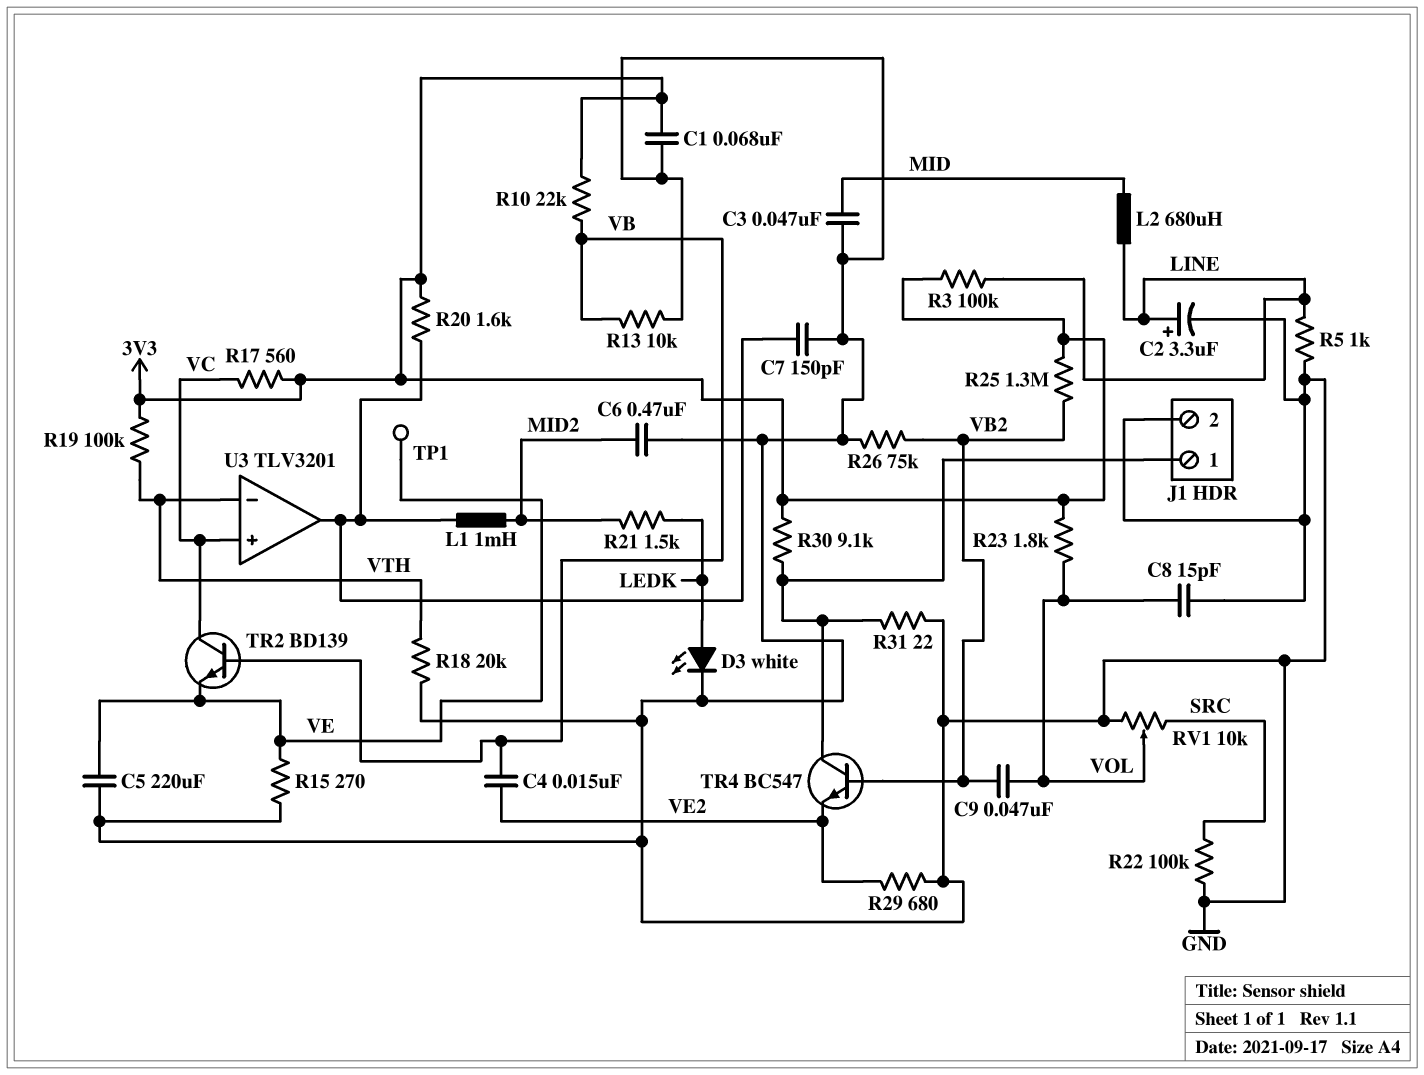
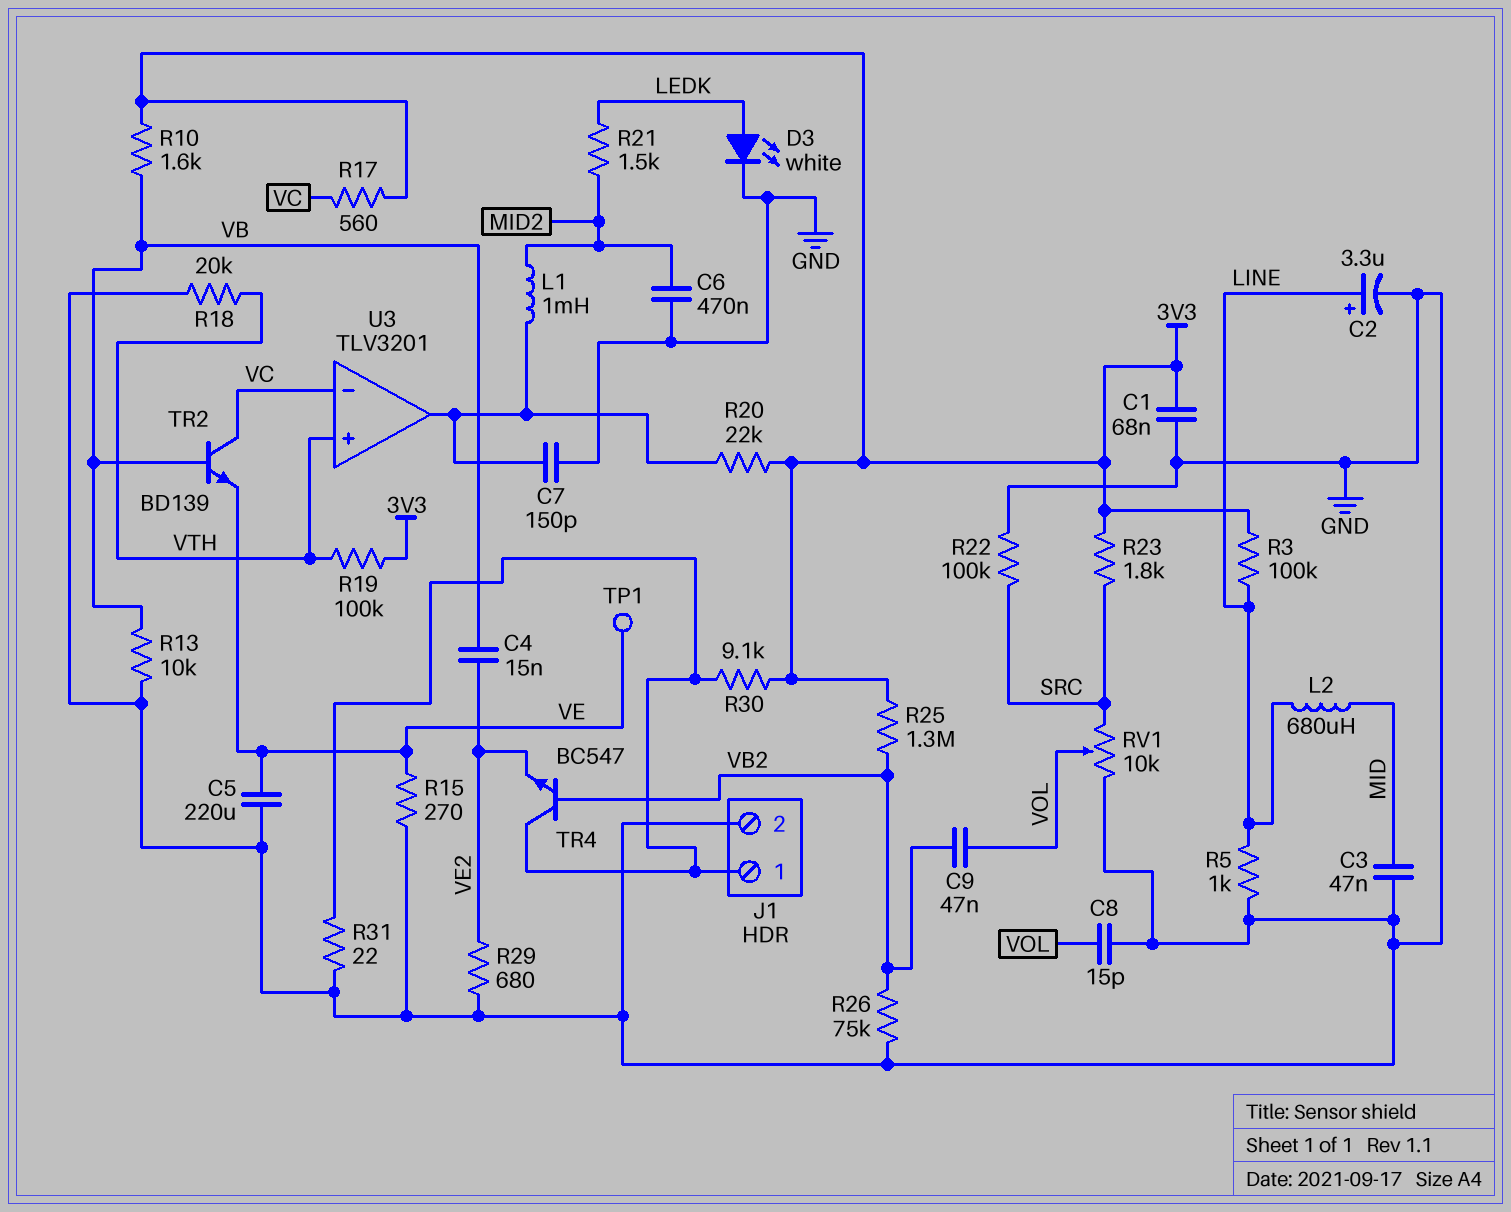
R10: 22k (3V3, VB) -> 1.6k (3V3, VB)
R20: 1.6k (3V3, U3/out) -> 22k (3V3, U3/out)
R23: 1.8k (3V3, VOL) -> 1.8k (3V3, SRC)
U3 pin in+: VC -> VTH
U3 pin in-: VTH -> VC

